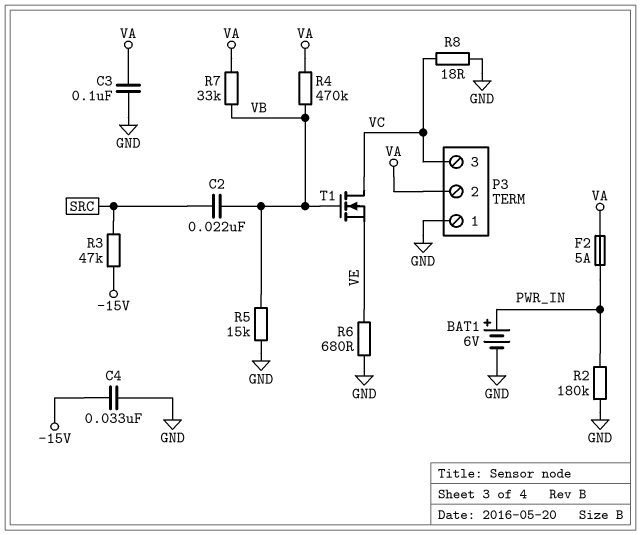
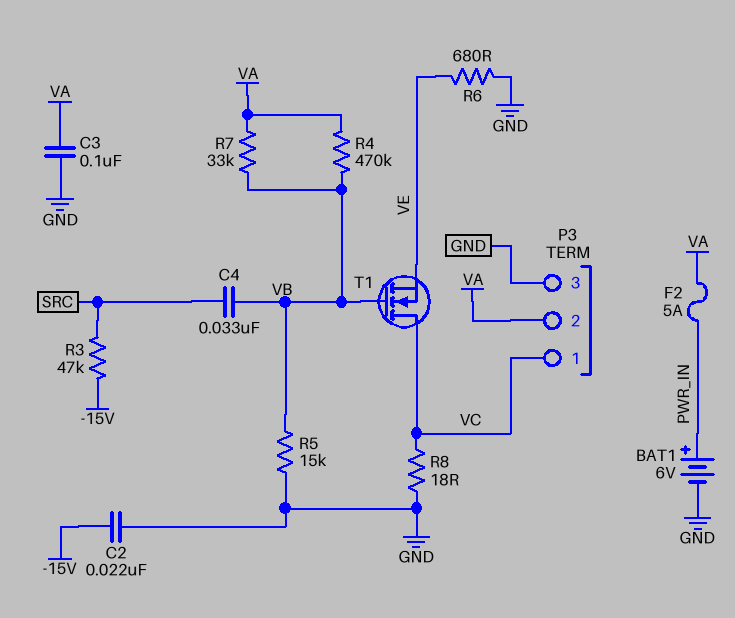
C2: 22nF (SRC, VB) -> 22nF (-15V, GND)
C4: 33nF (-15V, GND) -> 33nF (SRC, VB)
P3 pin 1: GND -> VC
P3 pin 3: VC -> GND
R2: 180k (GND, PWR_IN) -> none

